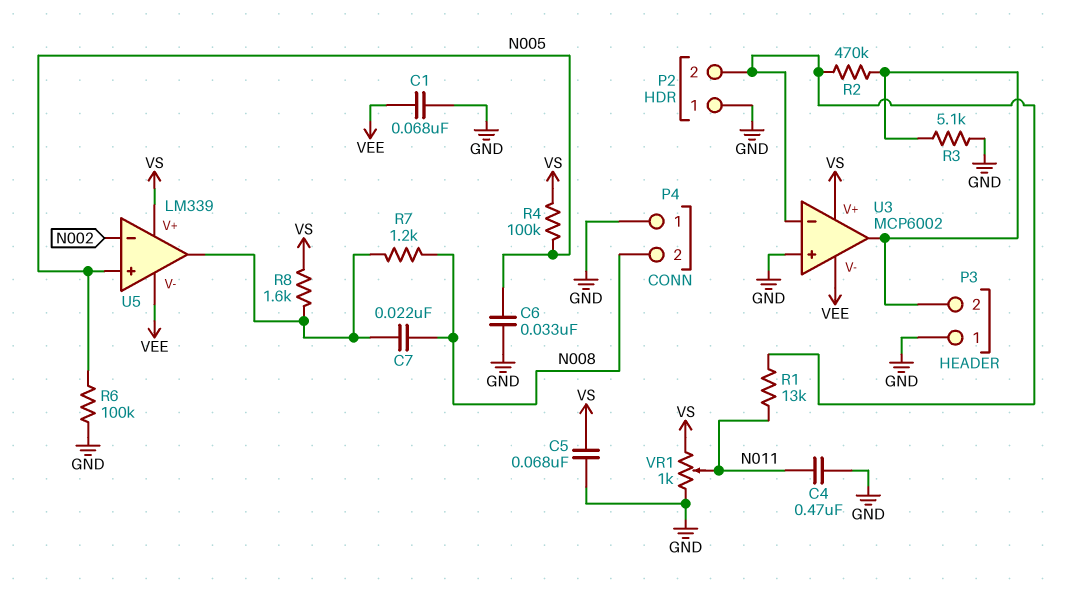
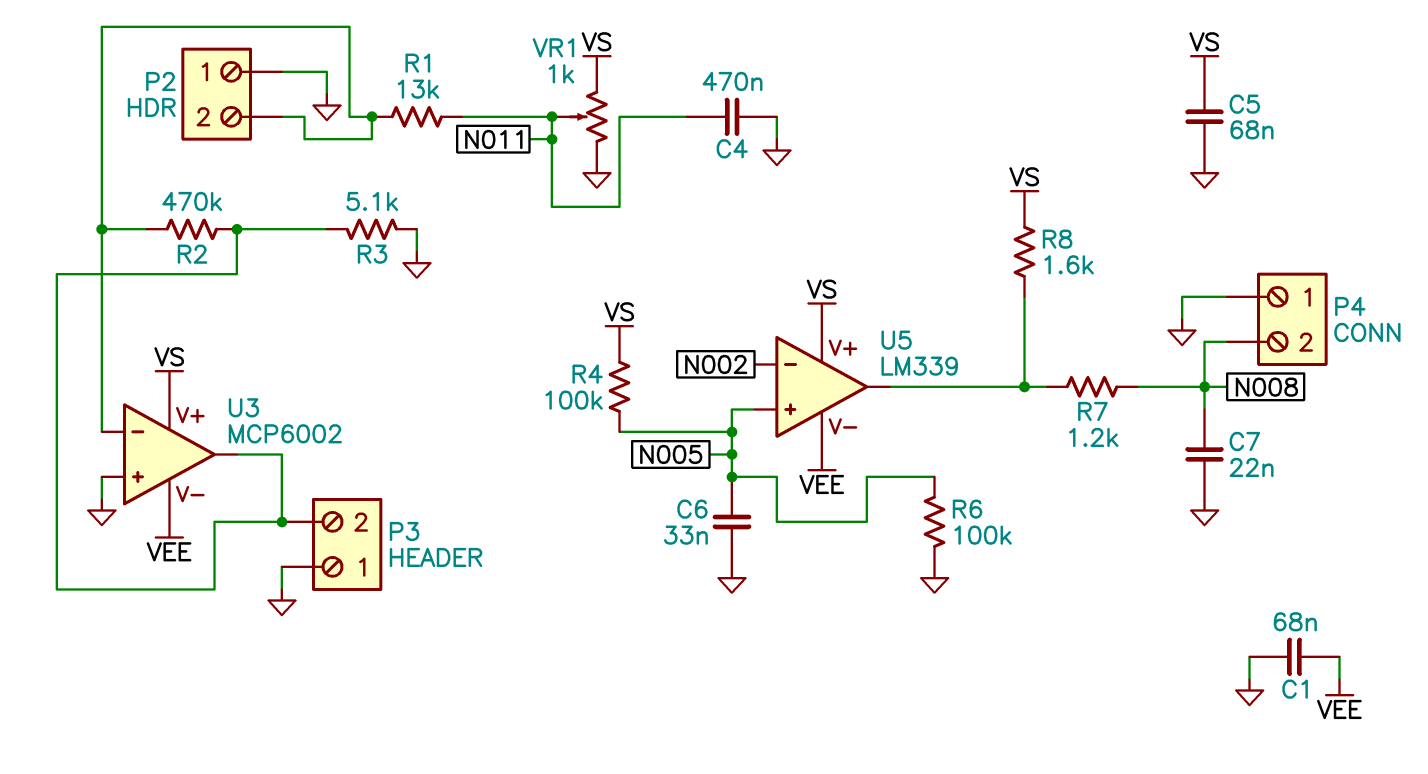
C7: 22nF (N008, U5/out) -> 22nF (GND, N008)

